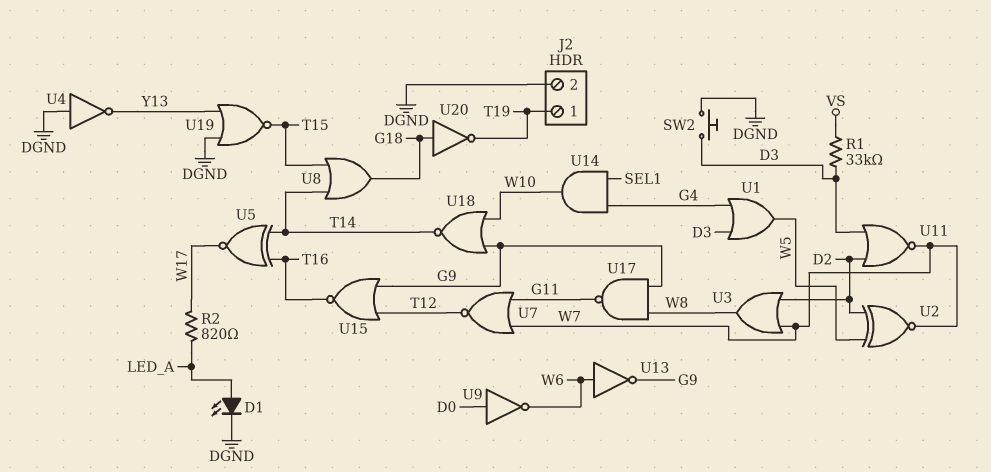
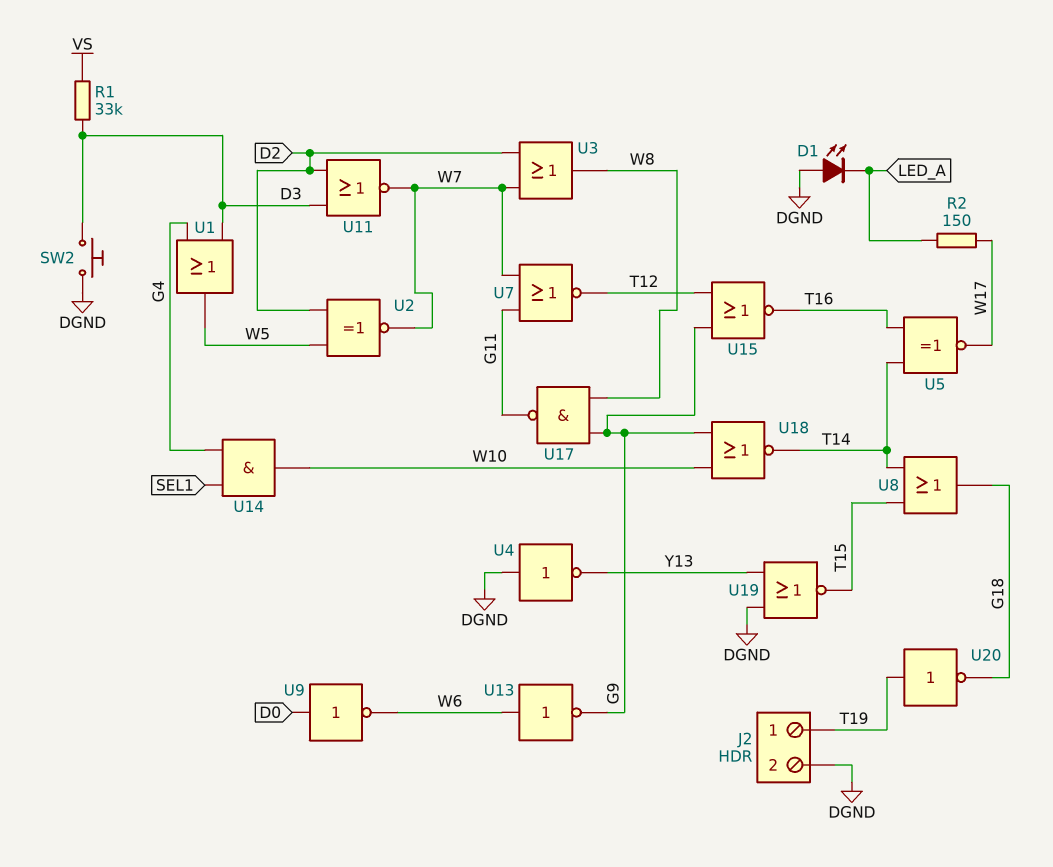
D1: LED (A LED_A, K DGND) -> LED (A DGND, K LED_A)
R2: 820 (LED_A, W17) -> 150 (LED_A, W17)
U20: NOT (in G18, out T19) -> NOT (in T19, out G18)

